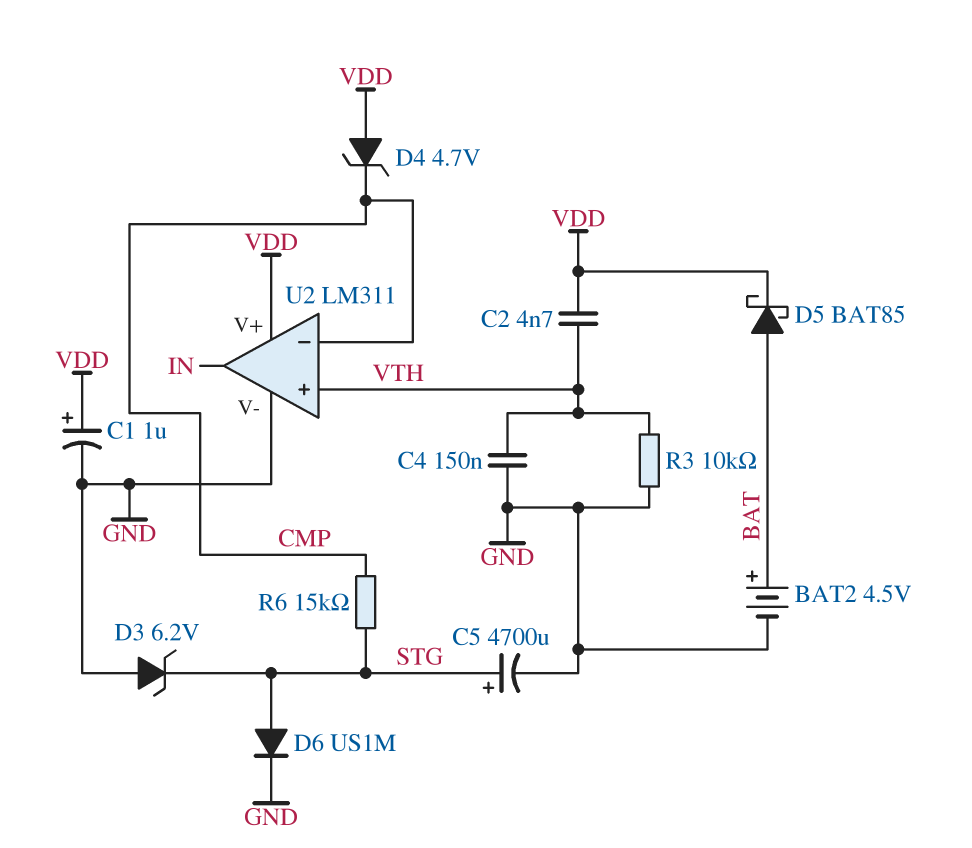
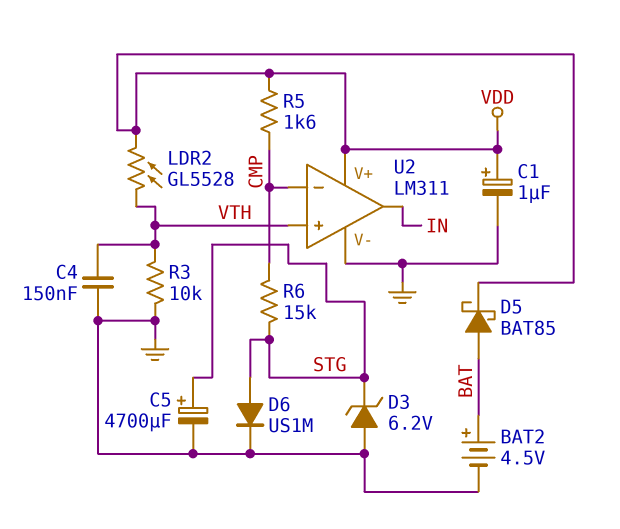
C2: 4.7nF (VDD, VTH) -> none
D4: zener 4.7V (A VDD, K CMP) -> none
LDR2: none -> GL5528 (VDD, VTH)
R5: none -> 1.6k (CMP, VDD)

